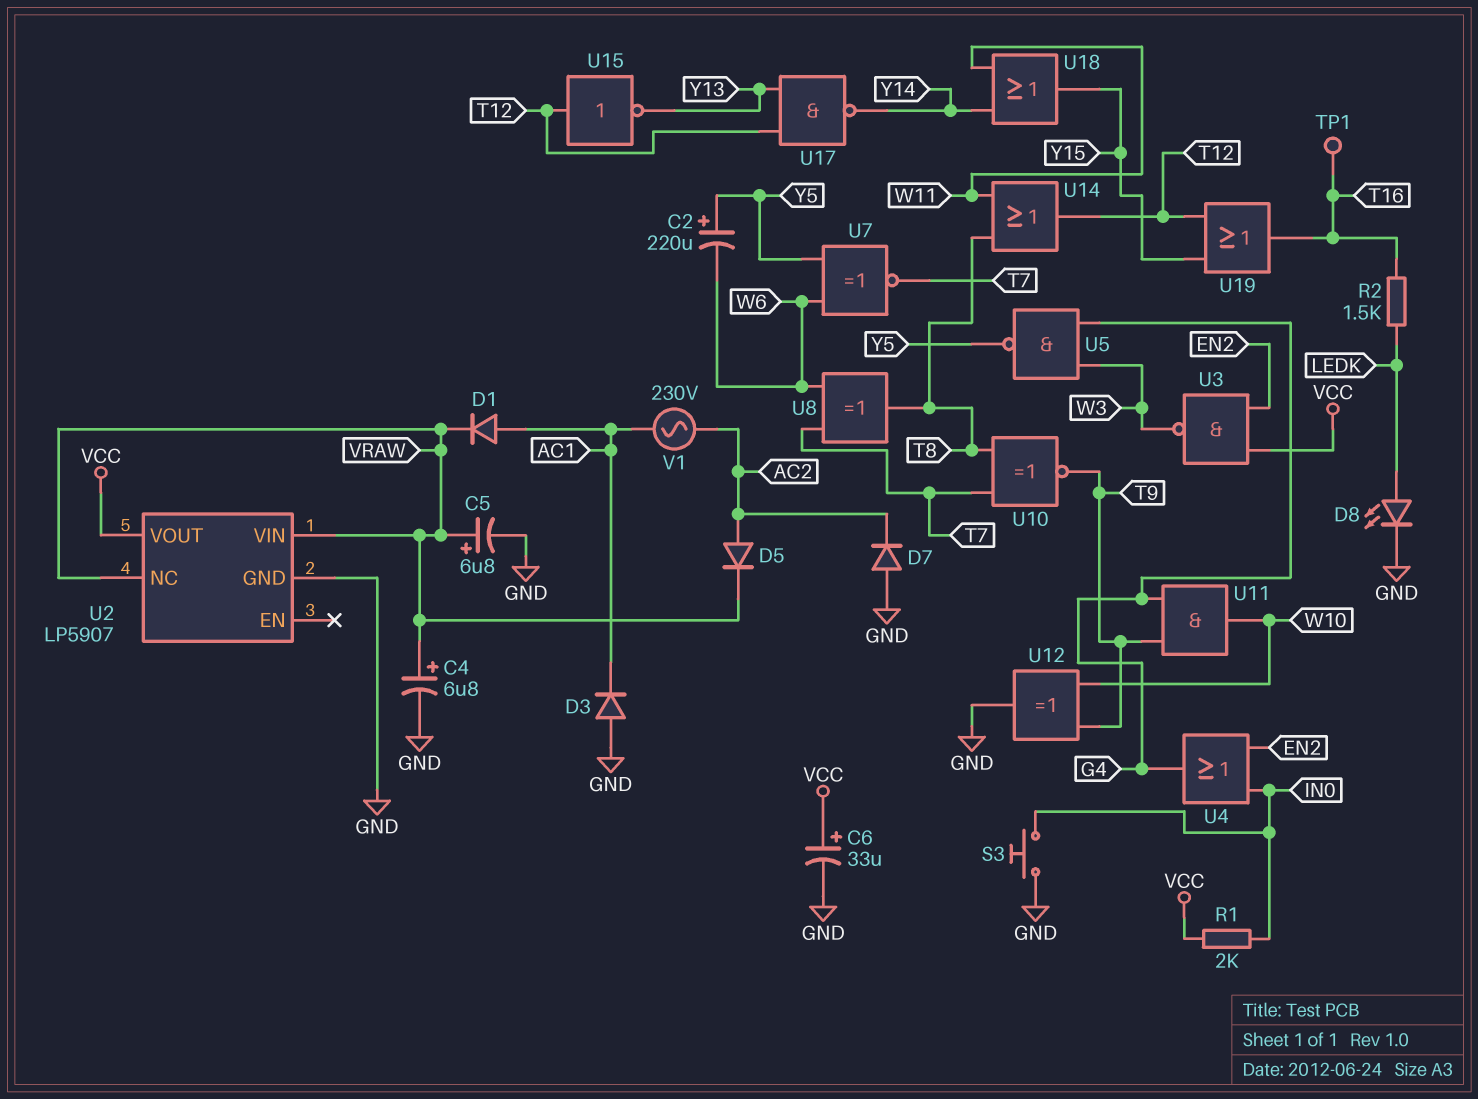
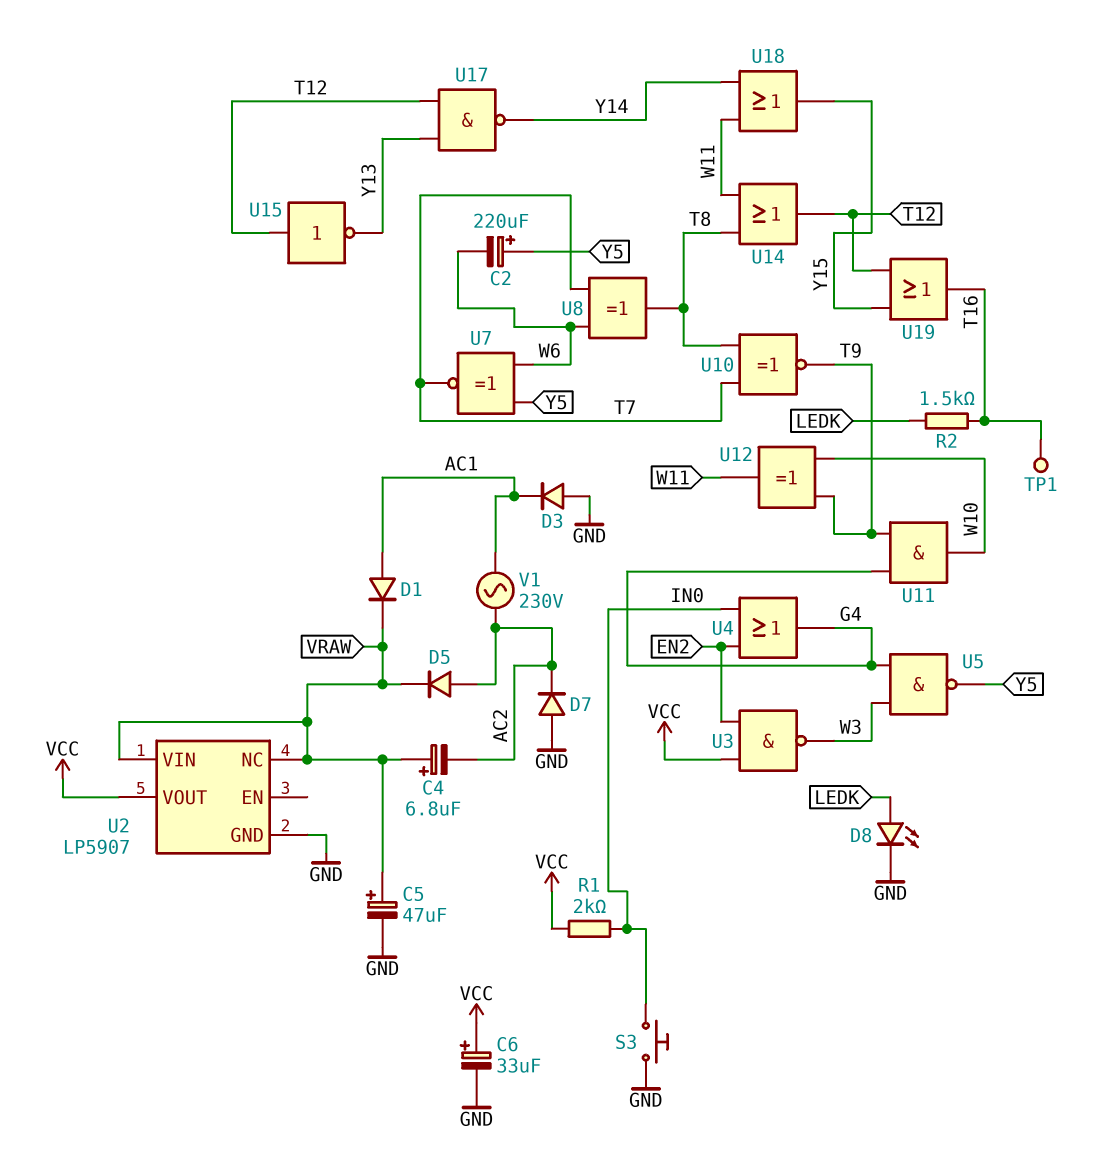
C4: 6.8uF (plus VRAW, minus GND) -> 6.8uF (plus VRAW, minus AC2)
C5: 6.8uF (plus VRAW, minus GND) -> 47uF (plus VRAW, minus GND)
U12: XOR (in T9, in W10, out GND) -> XOR (in T9, in W10, out W11)

